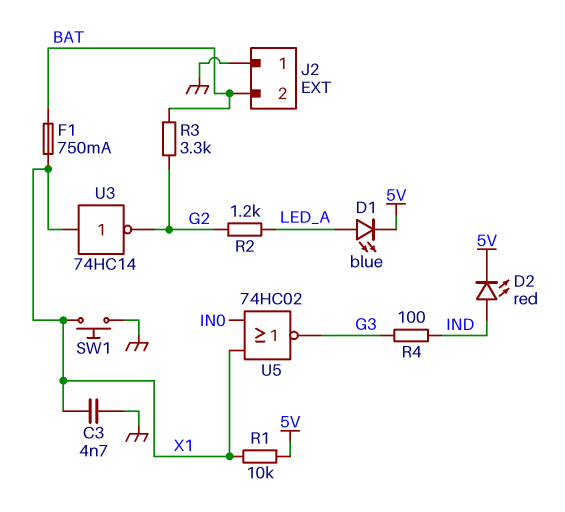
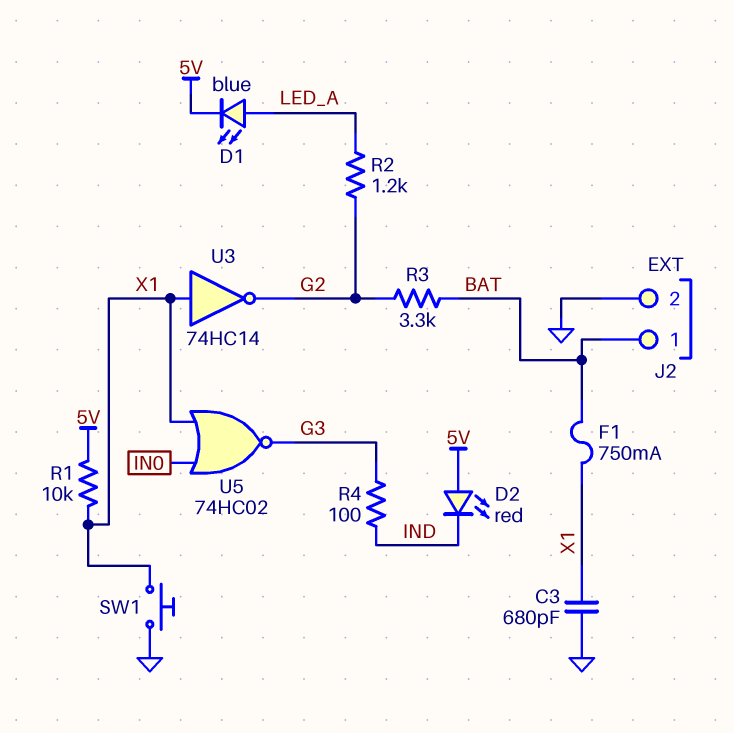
C3: 4.7nF (GND, X1) -> 680pF (GND, X1)
D2: LED red (A IND, K 5V) -> LED red (A 5V, K IND)
J2 pin 1: GND -> BAT
J2 pin 2: BAT -> GND

